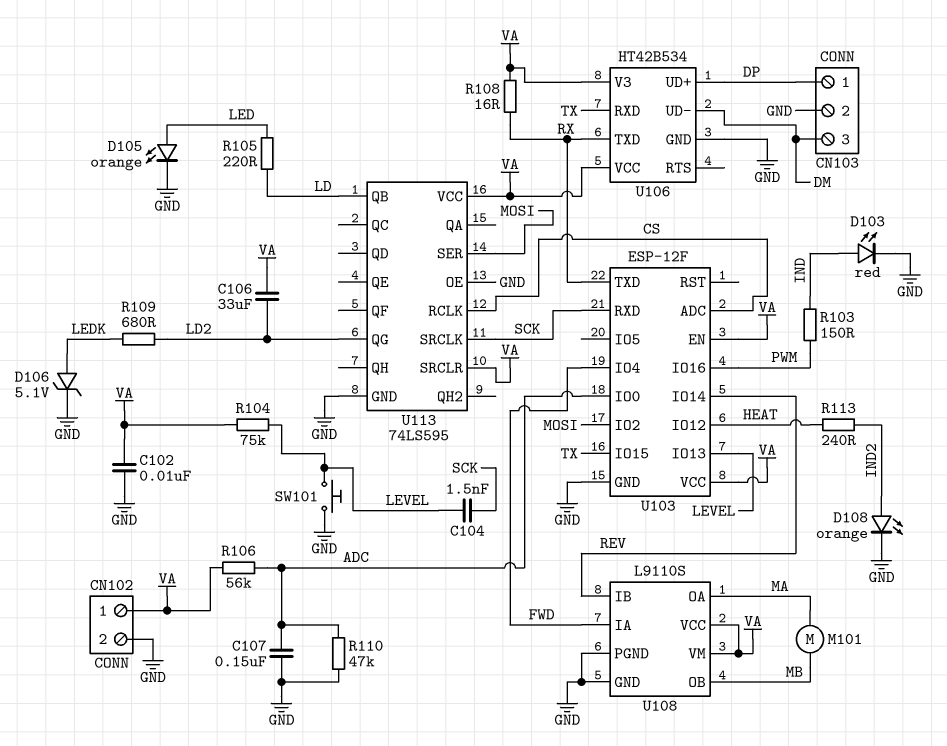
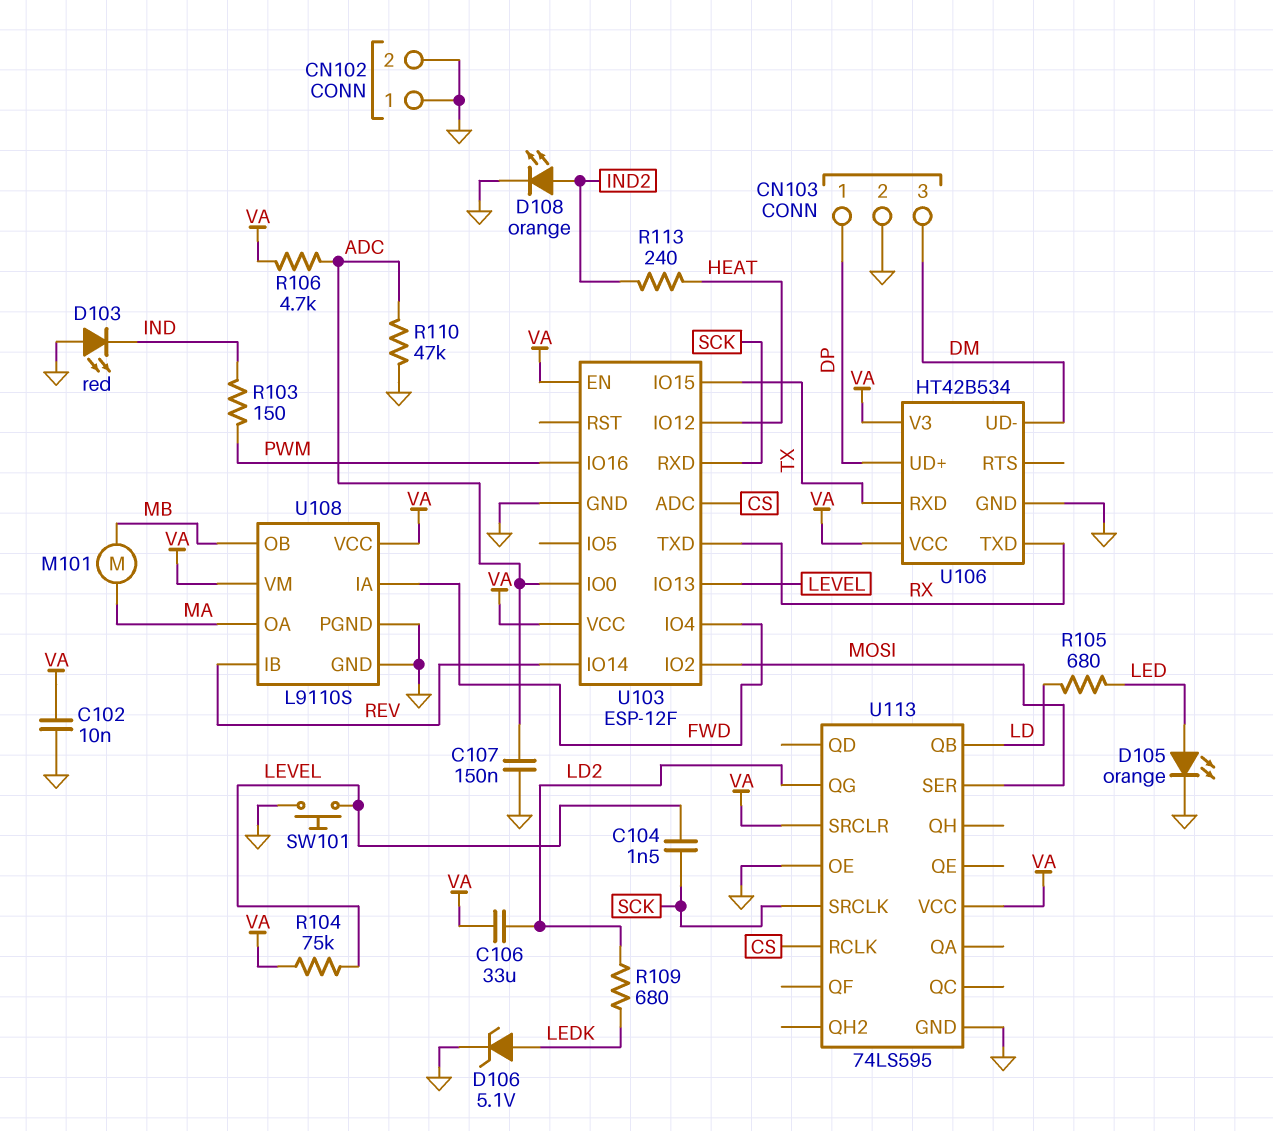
CN102 pin 1: VA -> GND
D103: LED red (A IND, K GND) -> LED red (A GND, K IND)
R105: 220 (LD, LED) -> 680 (LD, LED)
R106: 56k (ADC, VA) -> 4.7k (ADC, VA)
R108: 16 (RX, VA) -> none

